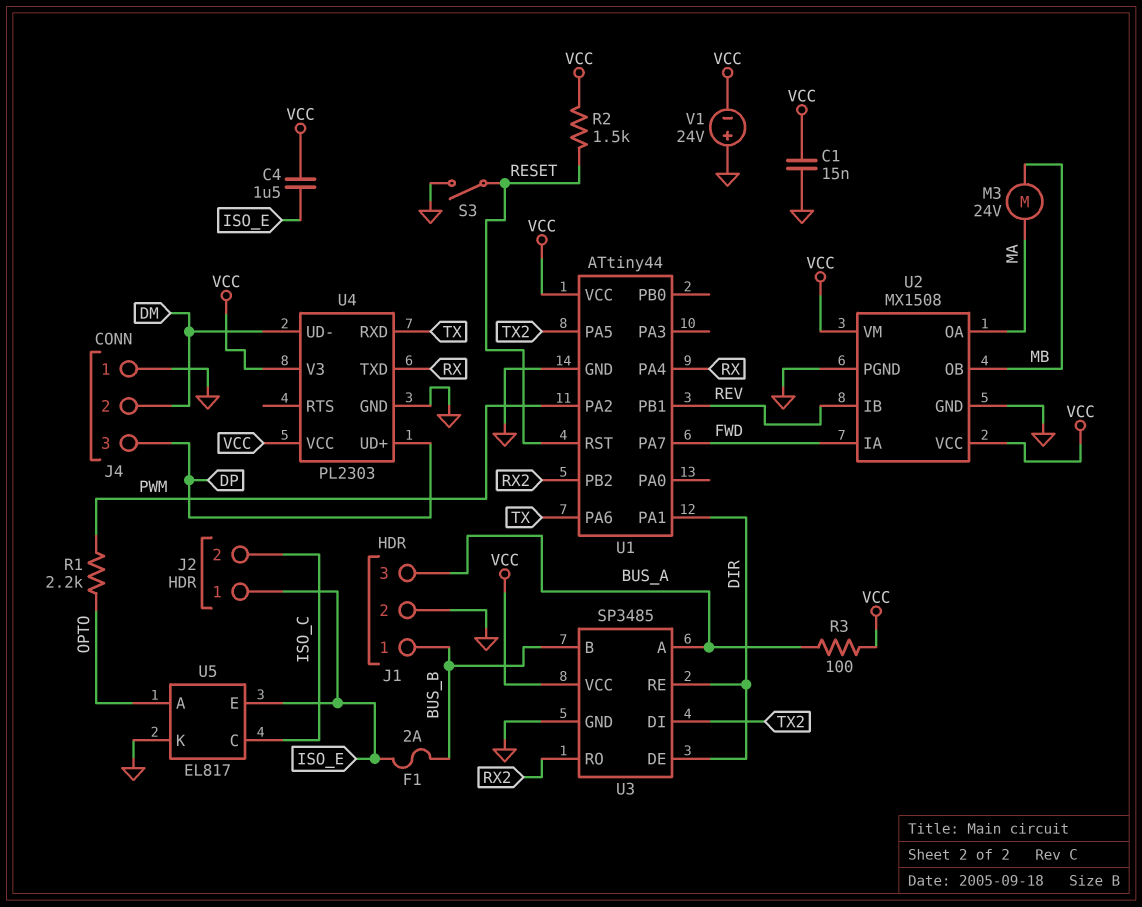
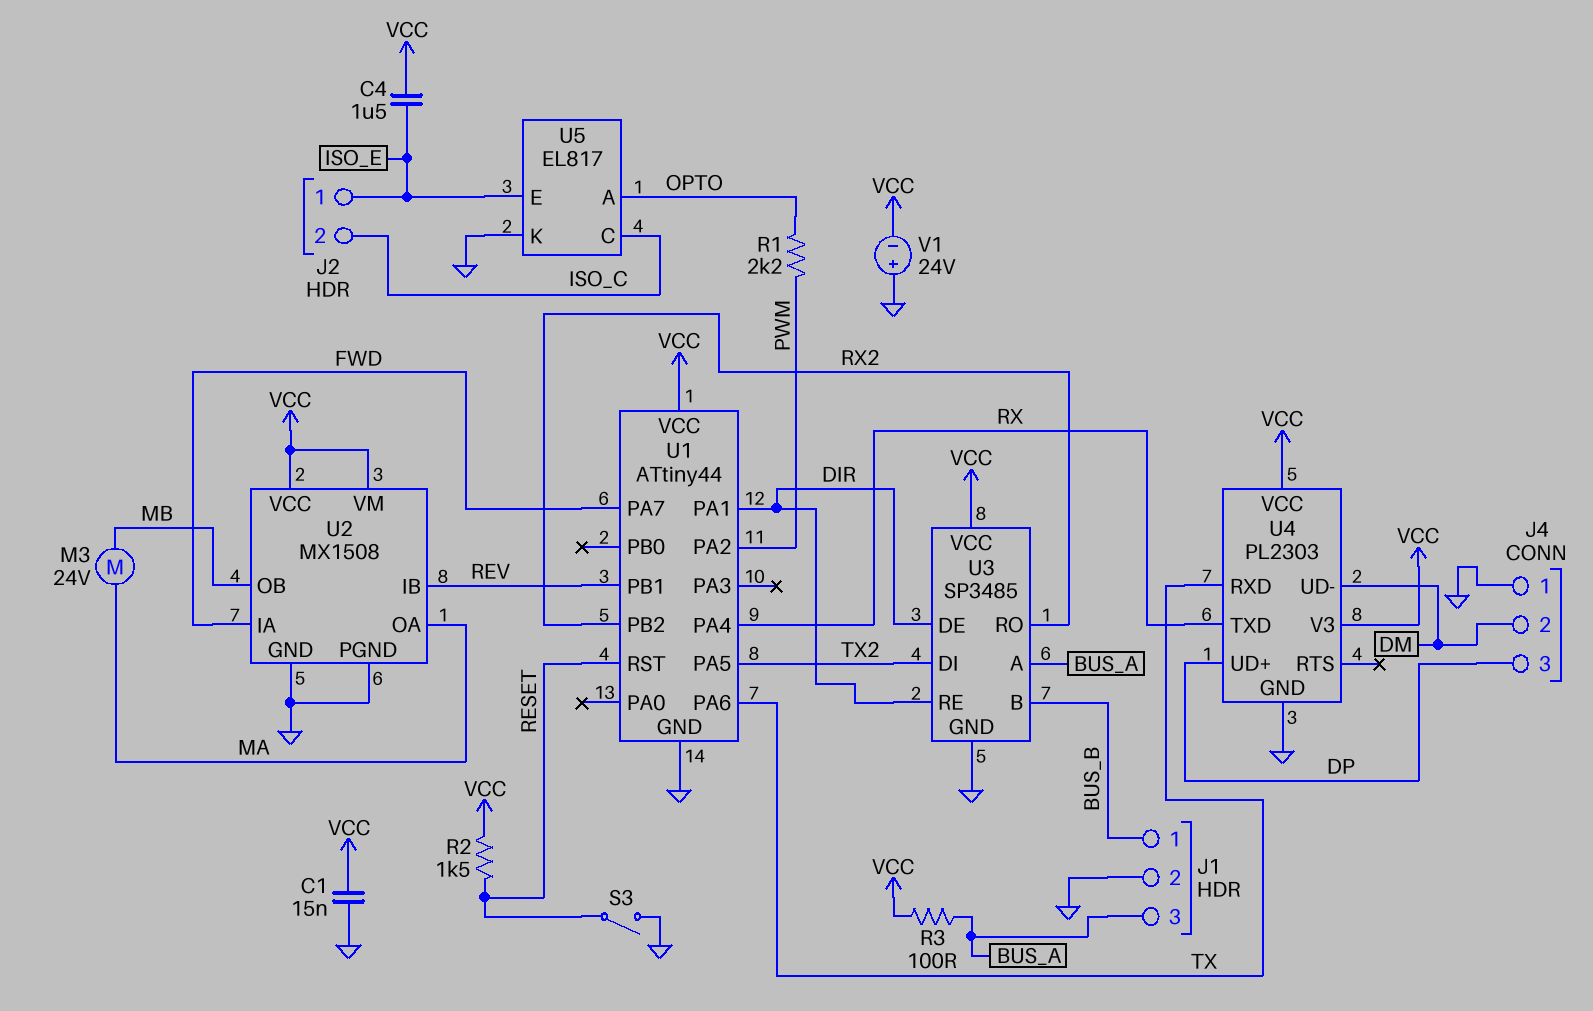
F1: 2A (BUS_B, ISO_E) -> none

